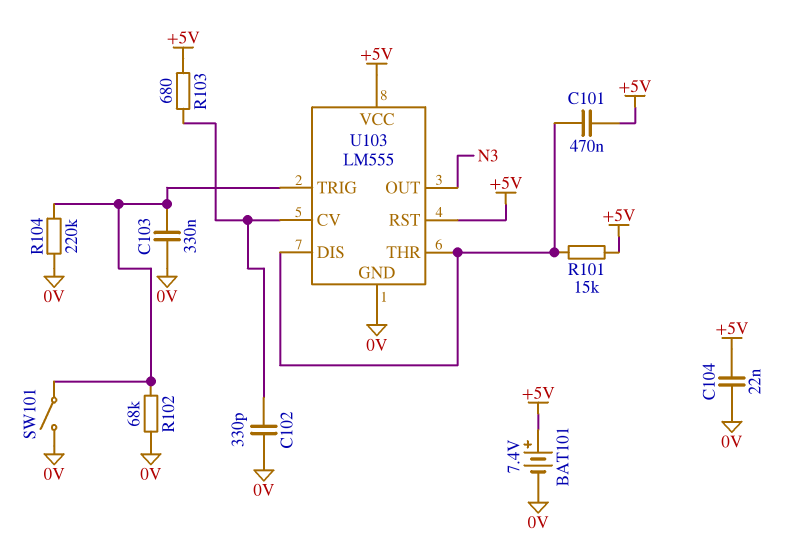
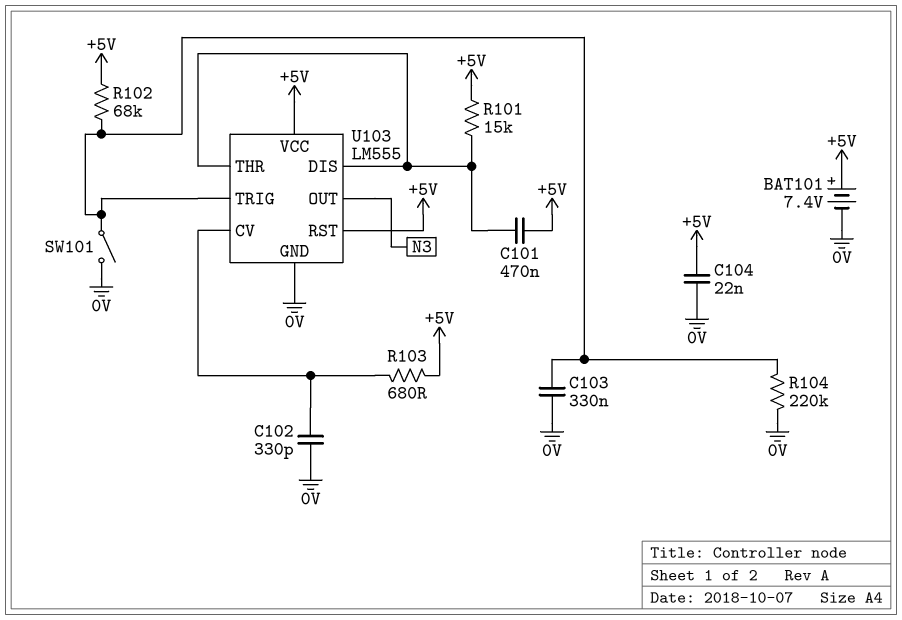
R102: 68k (0V, U103/TRIG) -> 68k (+5V, U103/TRIG)

